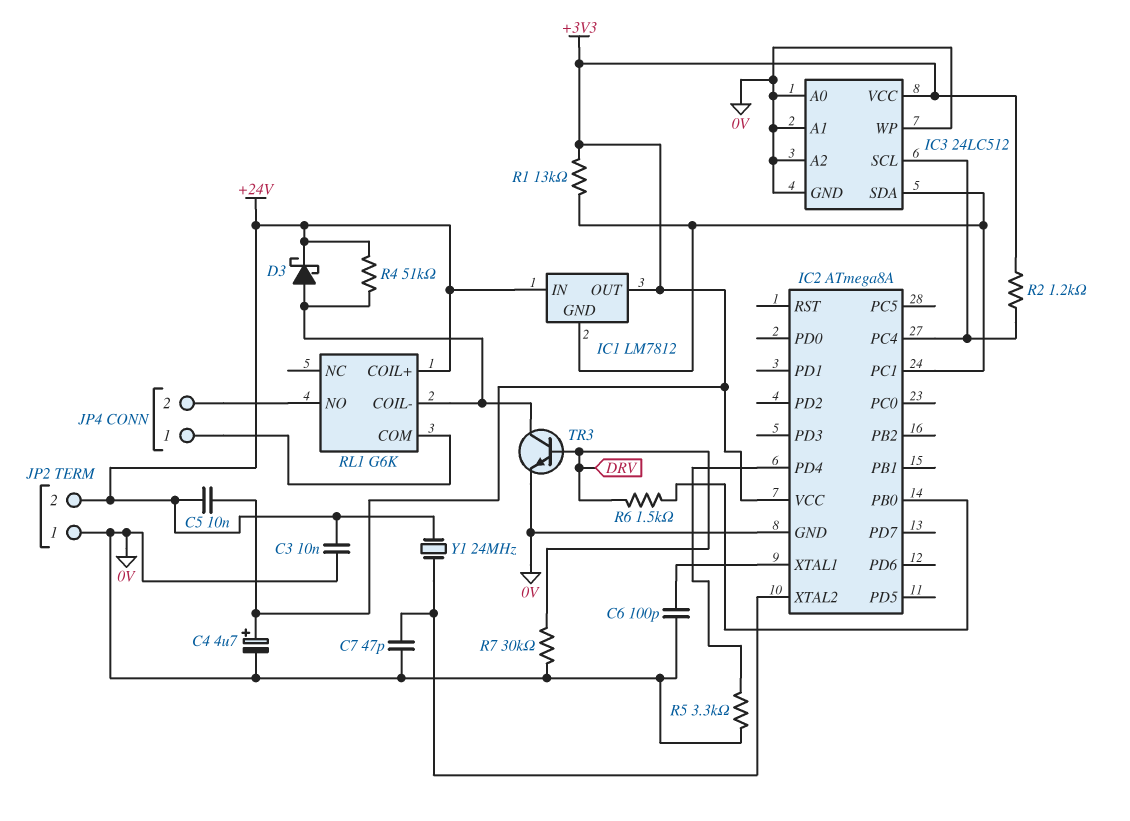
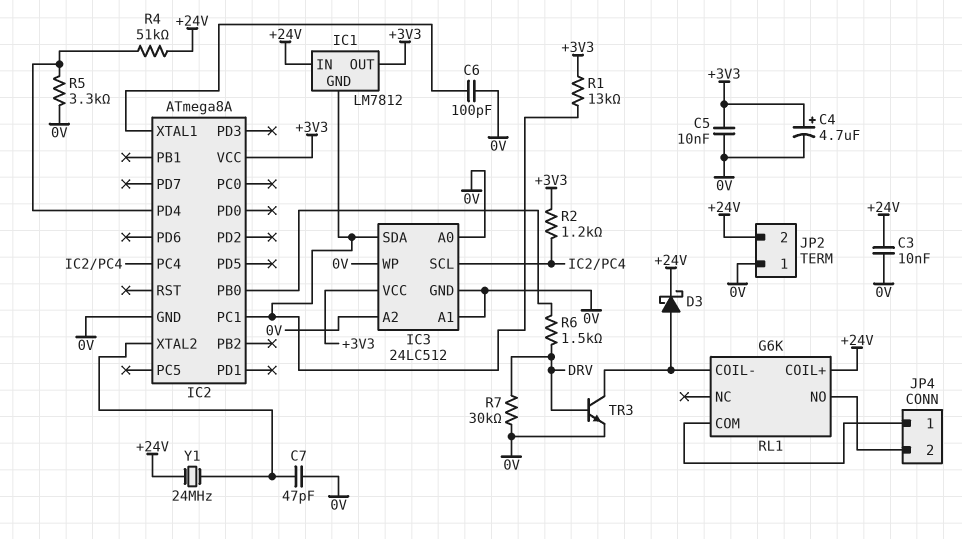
C5: 10nF (+3V3, +24V) -> 10nF (+3V3, 0V)
R4: 51k (+24V, RL1/COIL-) -> 51k (+24V, IC2/PD4)

